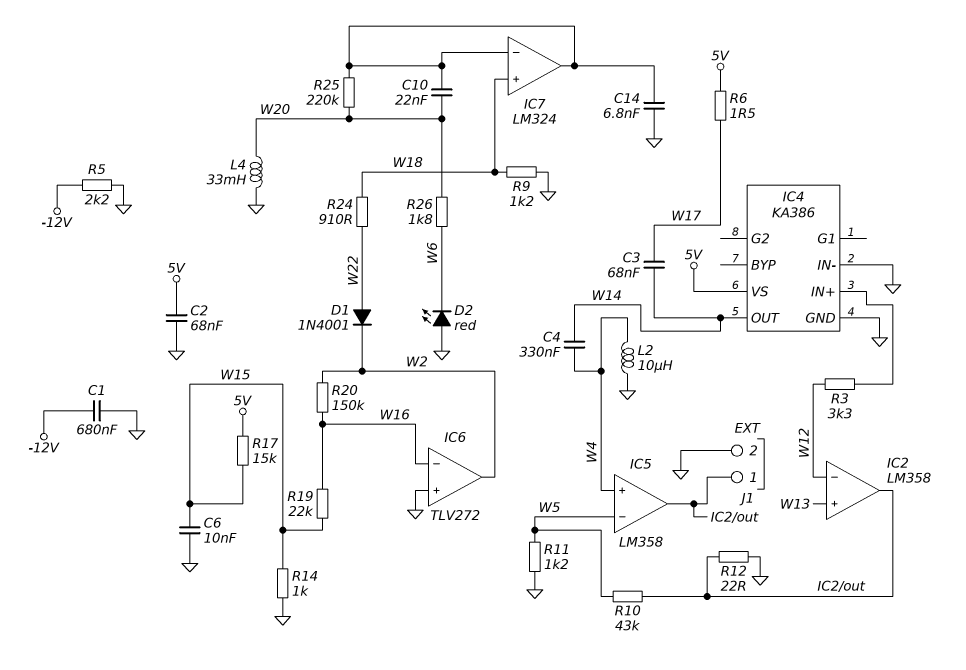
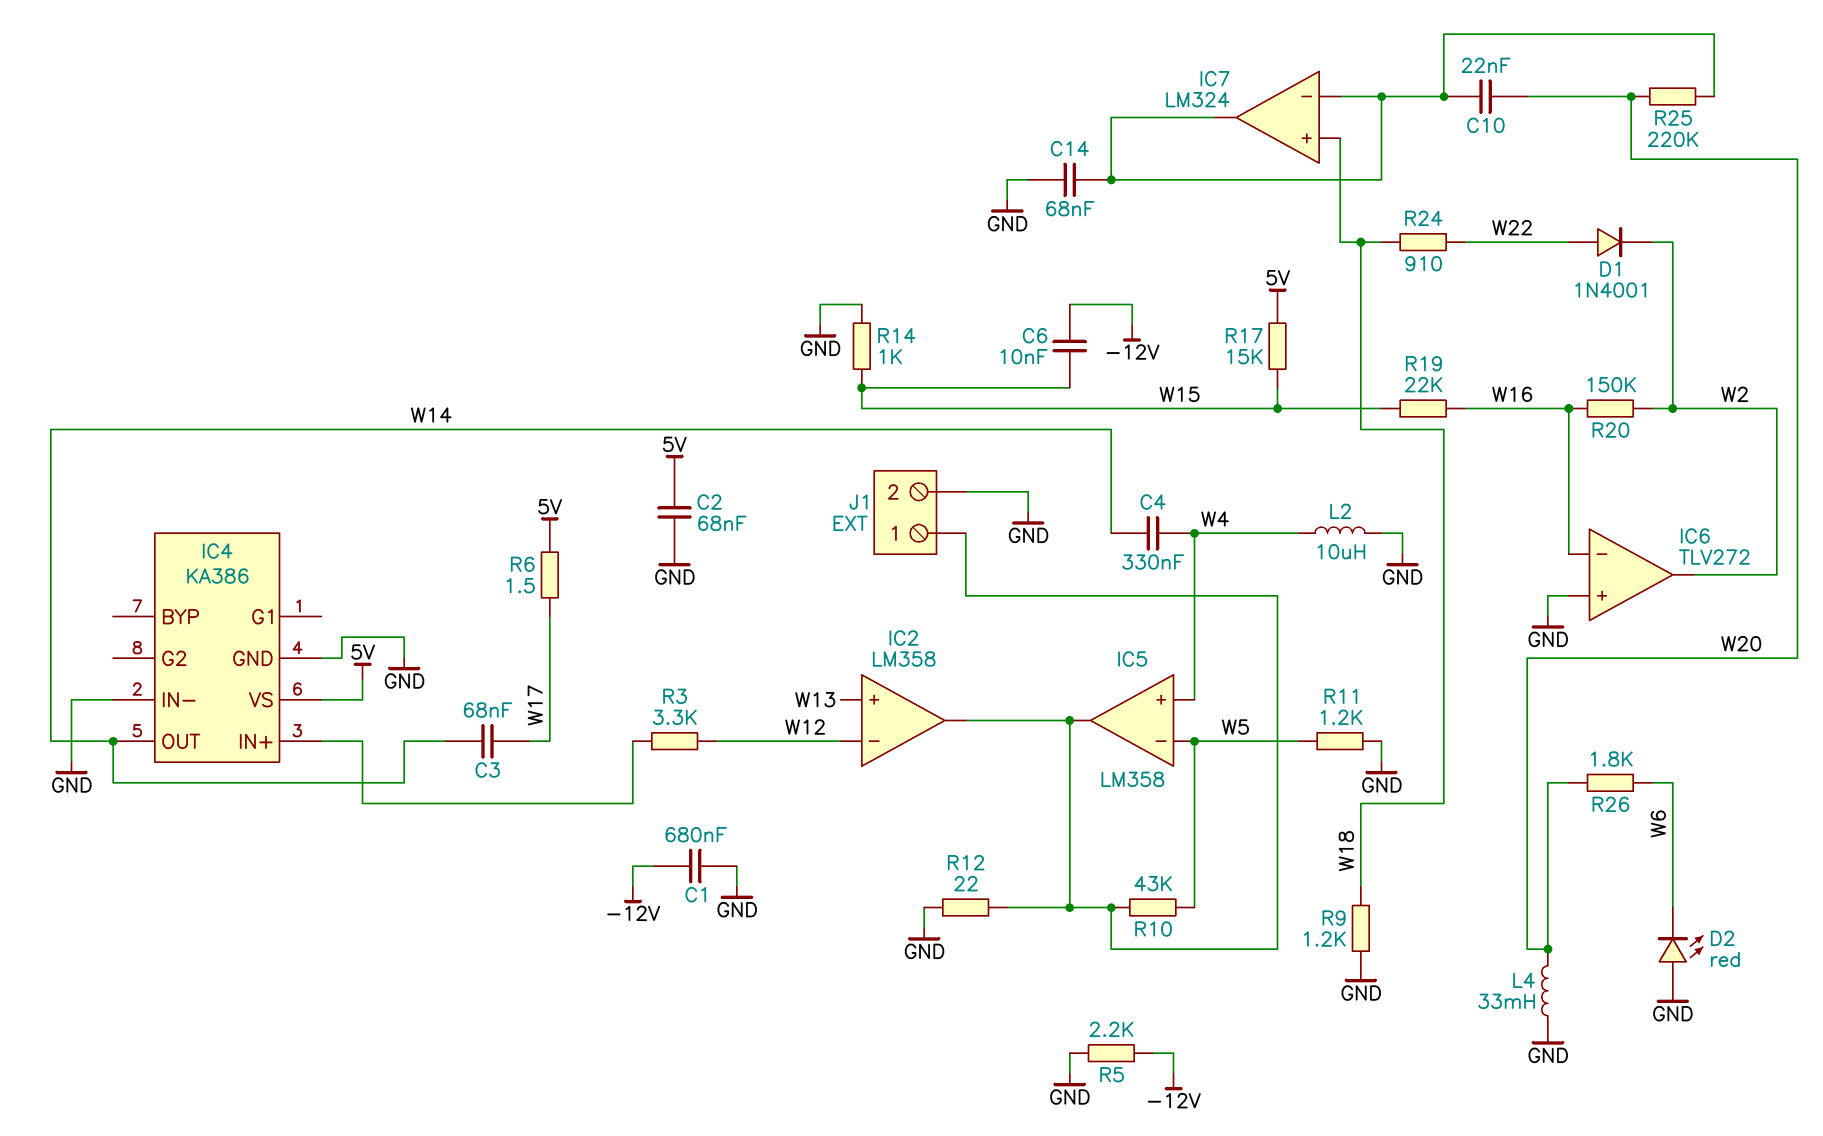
C6: 10nF (GND, W15) -> 10nF (-12V, W15)
C14: 6.8nF (GND, IC7/in-) -> 68nF (GND, IC7/in-)

